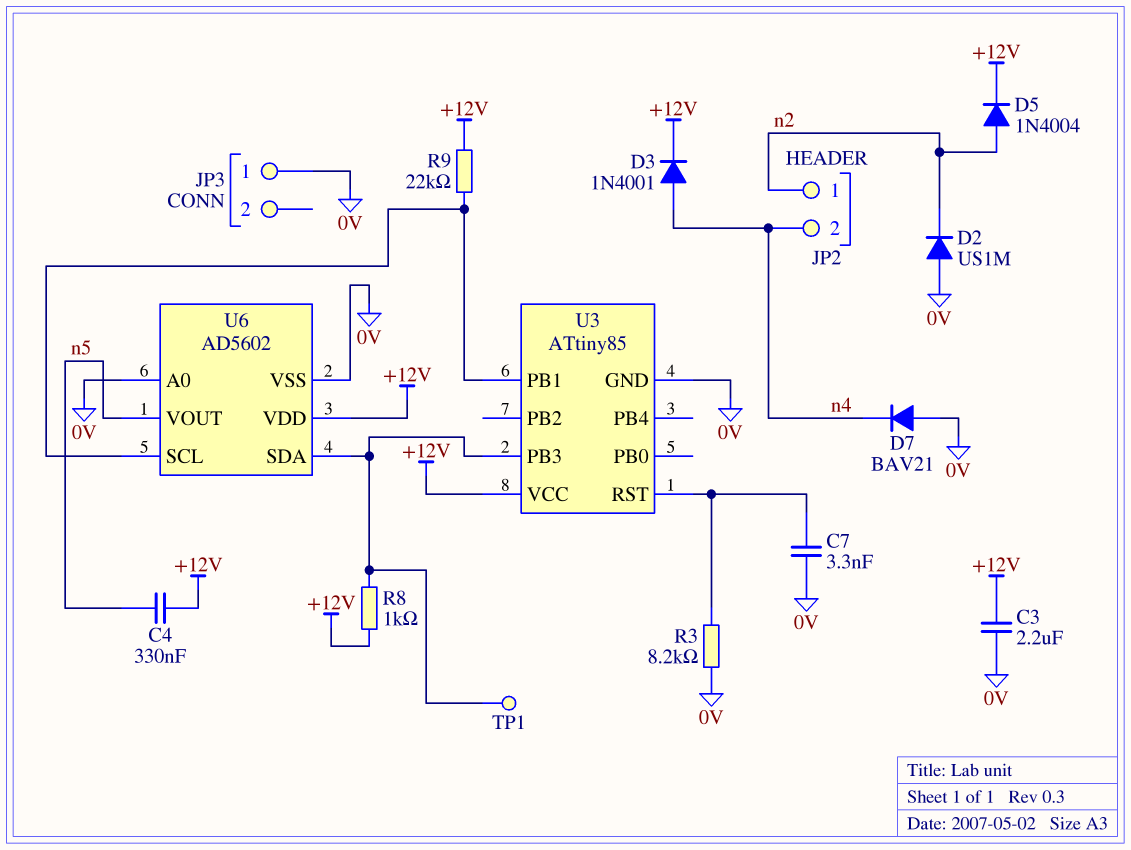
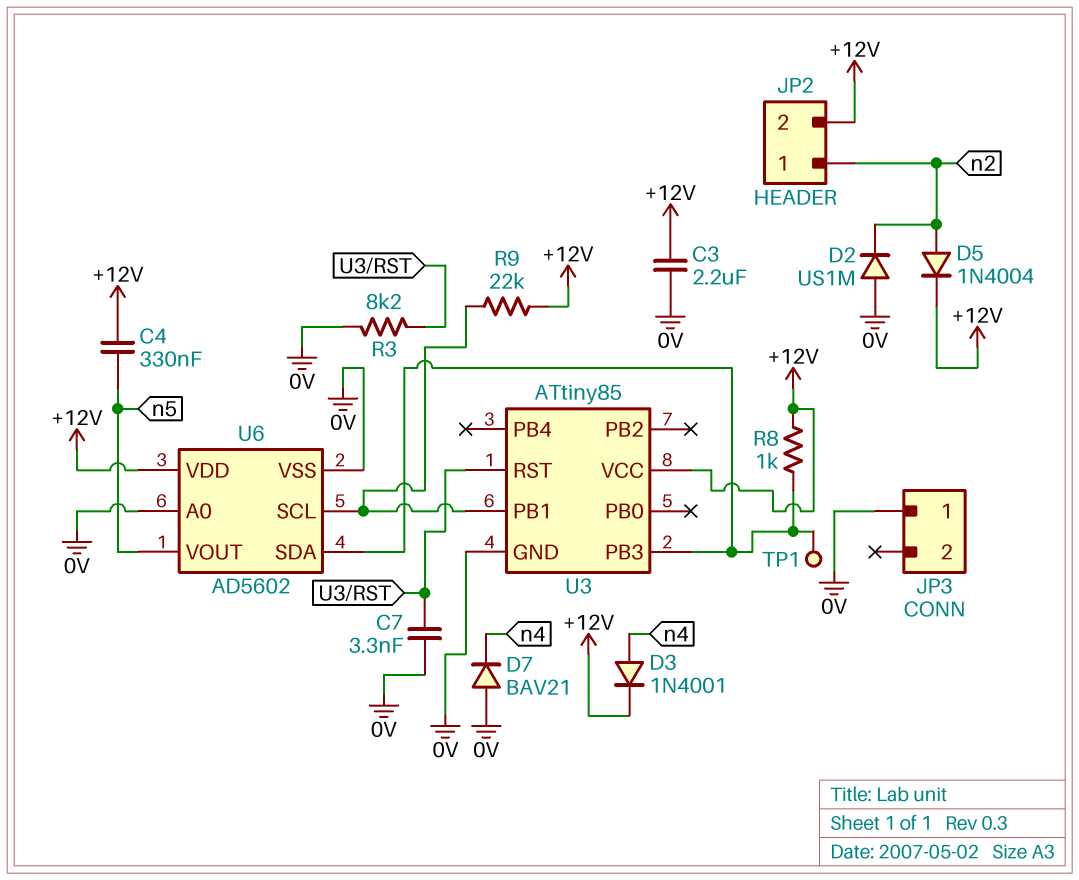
JP2 pin 2: n4 -> +12V

